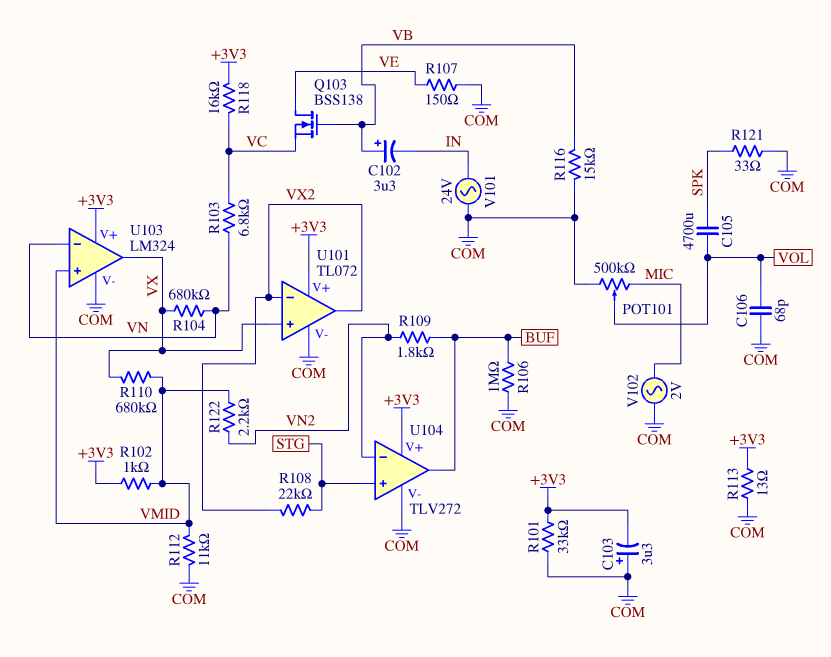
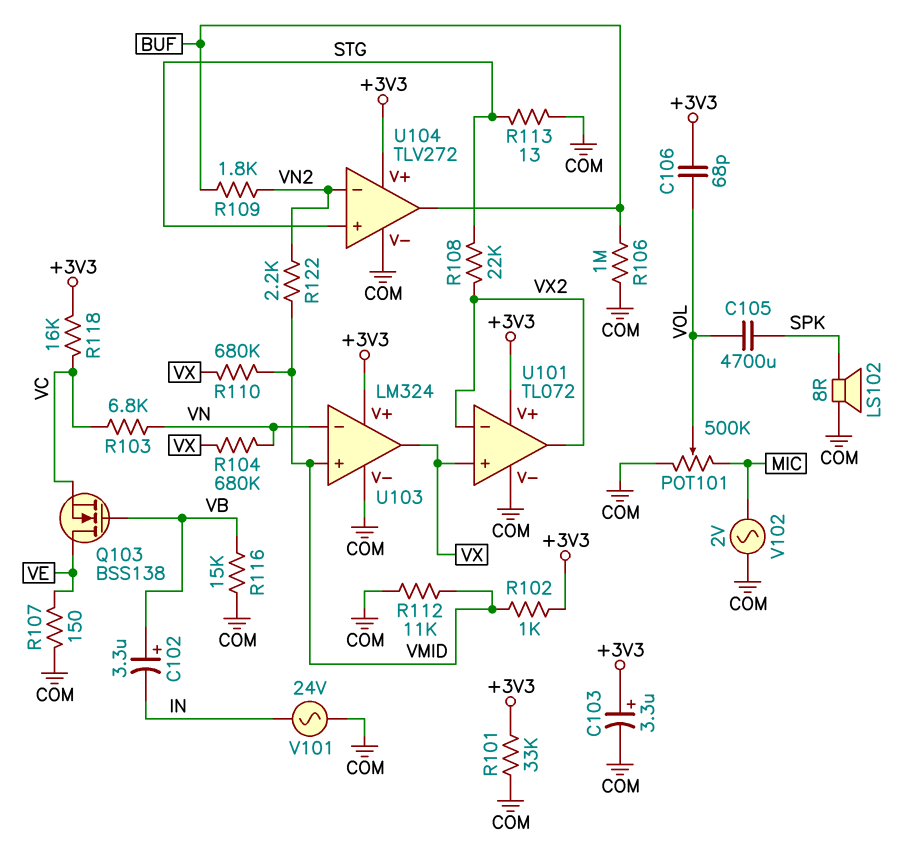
C103: 3.3uF (plus COM, minus +3V3) -> 3.3uF (plus +3V3, minus COM)
C106: 68pF (COM, VOL) -> 68pF (+3V3, VOL)
LS102: none -> speaker 8R (COM, SPK)
R113: 13 (+3V3, COM) -> 13 (COM, STG)
R121: 33 (COM, SPK) -> none

